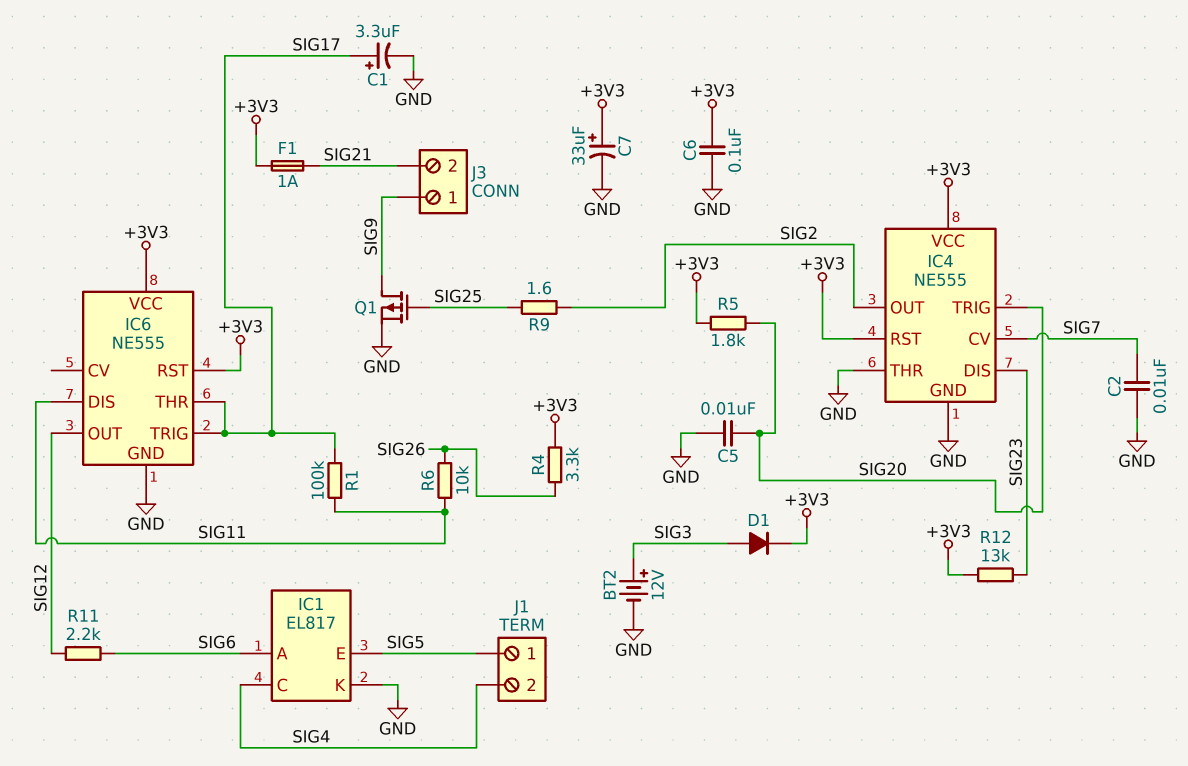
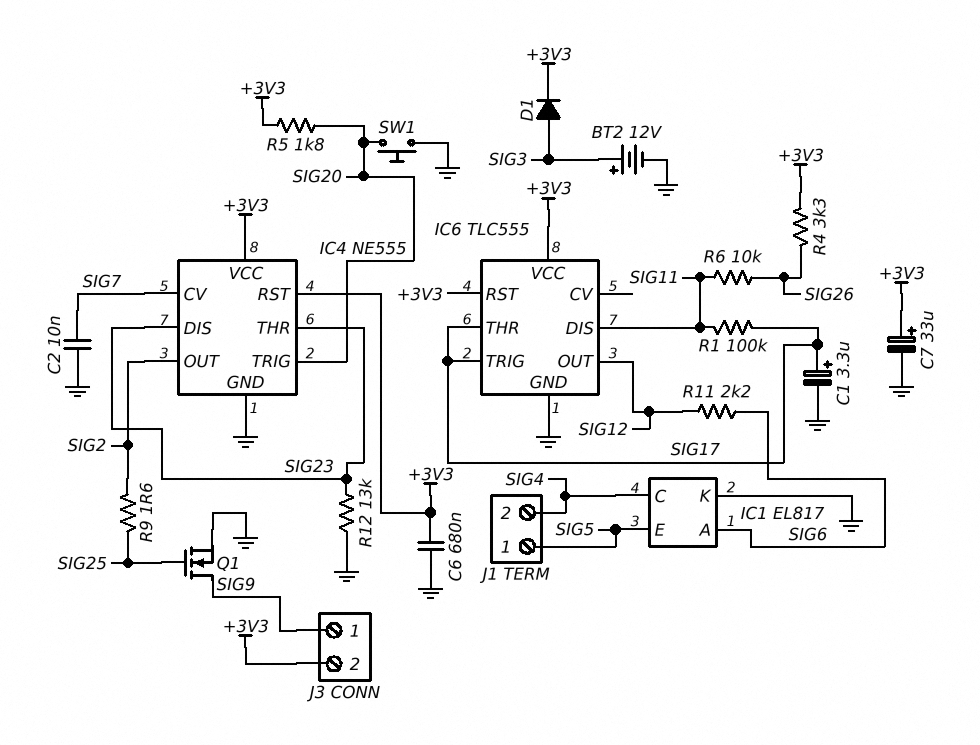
C5: 10nF (GND, SIG20) -> none
C6: 100nF (+3V3, GND) -> 680nF (+3V3, GND)
F1: 1A (+3V3, SIG21) -> none
IC4 pin THR: GND -> SIG23
IC6: NE555 -> TLC555
J3 pin 2: SIG21 -> +3V3
Q1: PMOS (G SIG25, D SIG9, S GND) -> NMOS (G SIG25, D SIG9, S GND)
R12: 13k (+3V3, SIG23) -> 13k (GND, SIG23)
SW1: none -> button (GND, SIG20)

